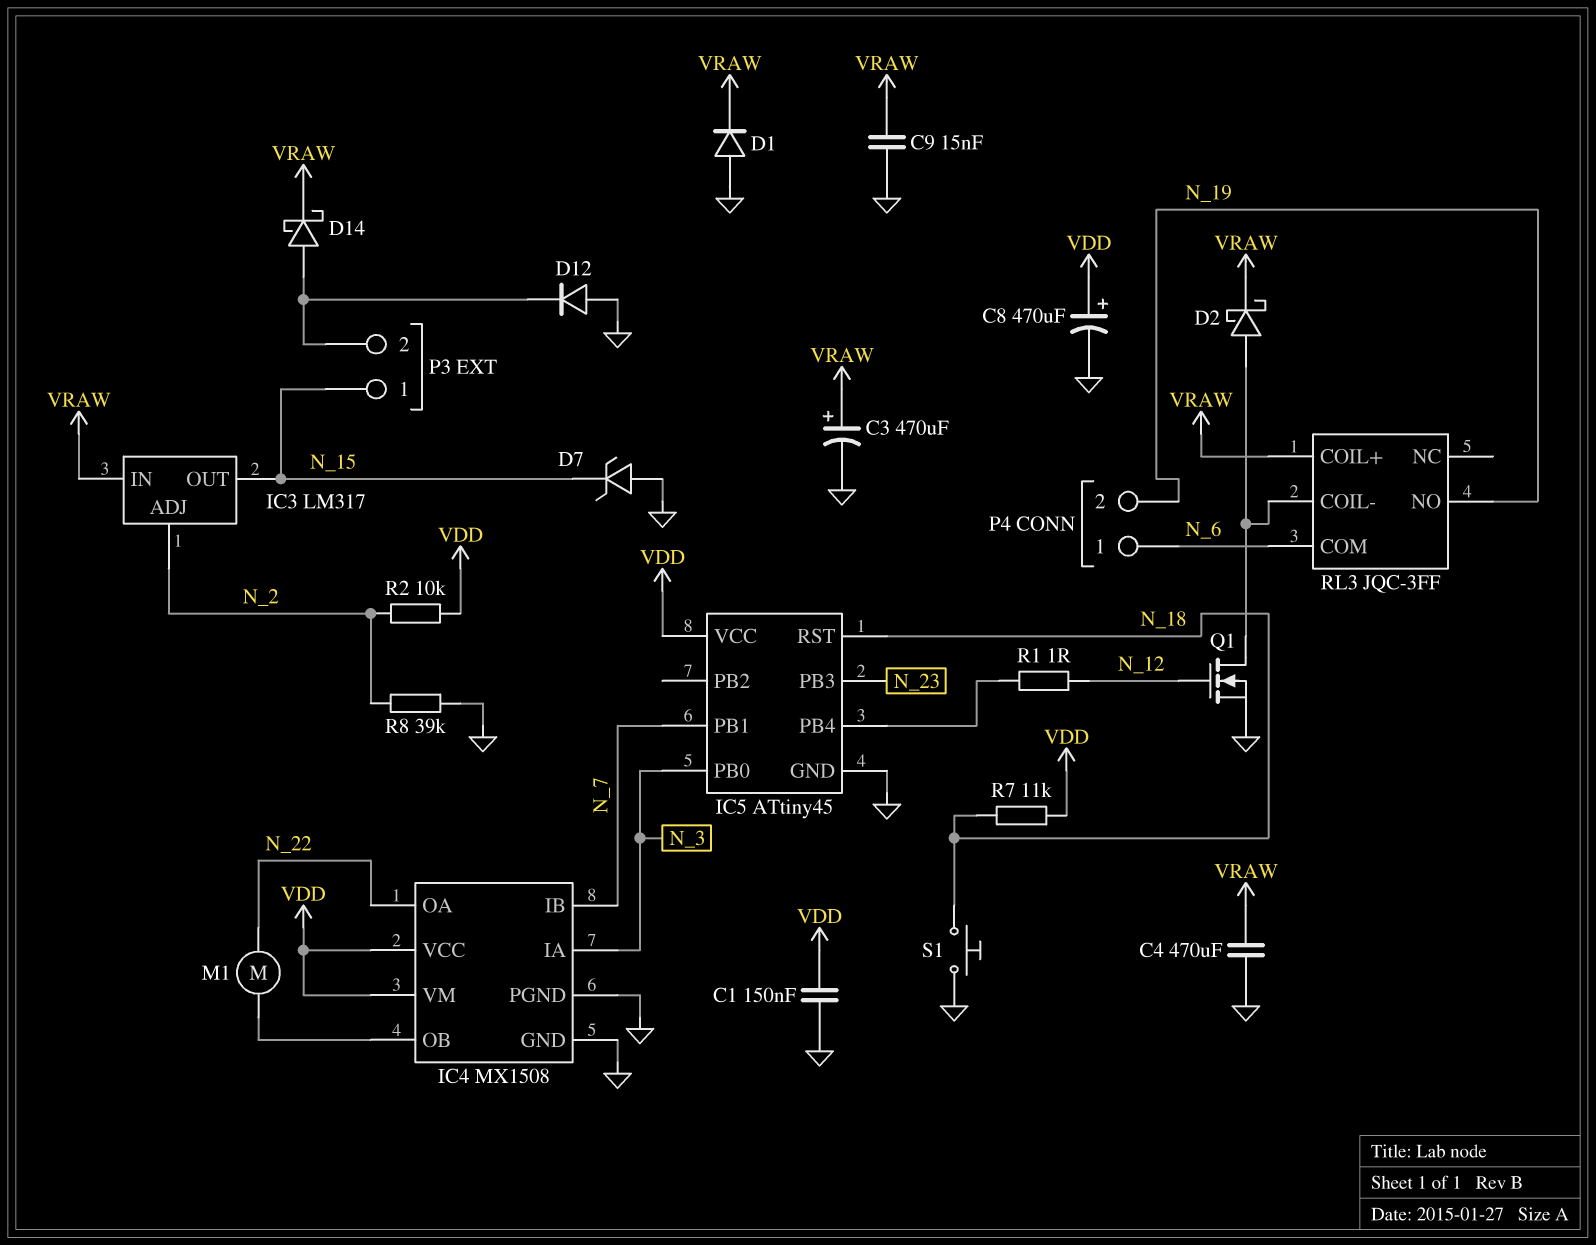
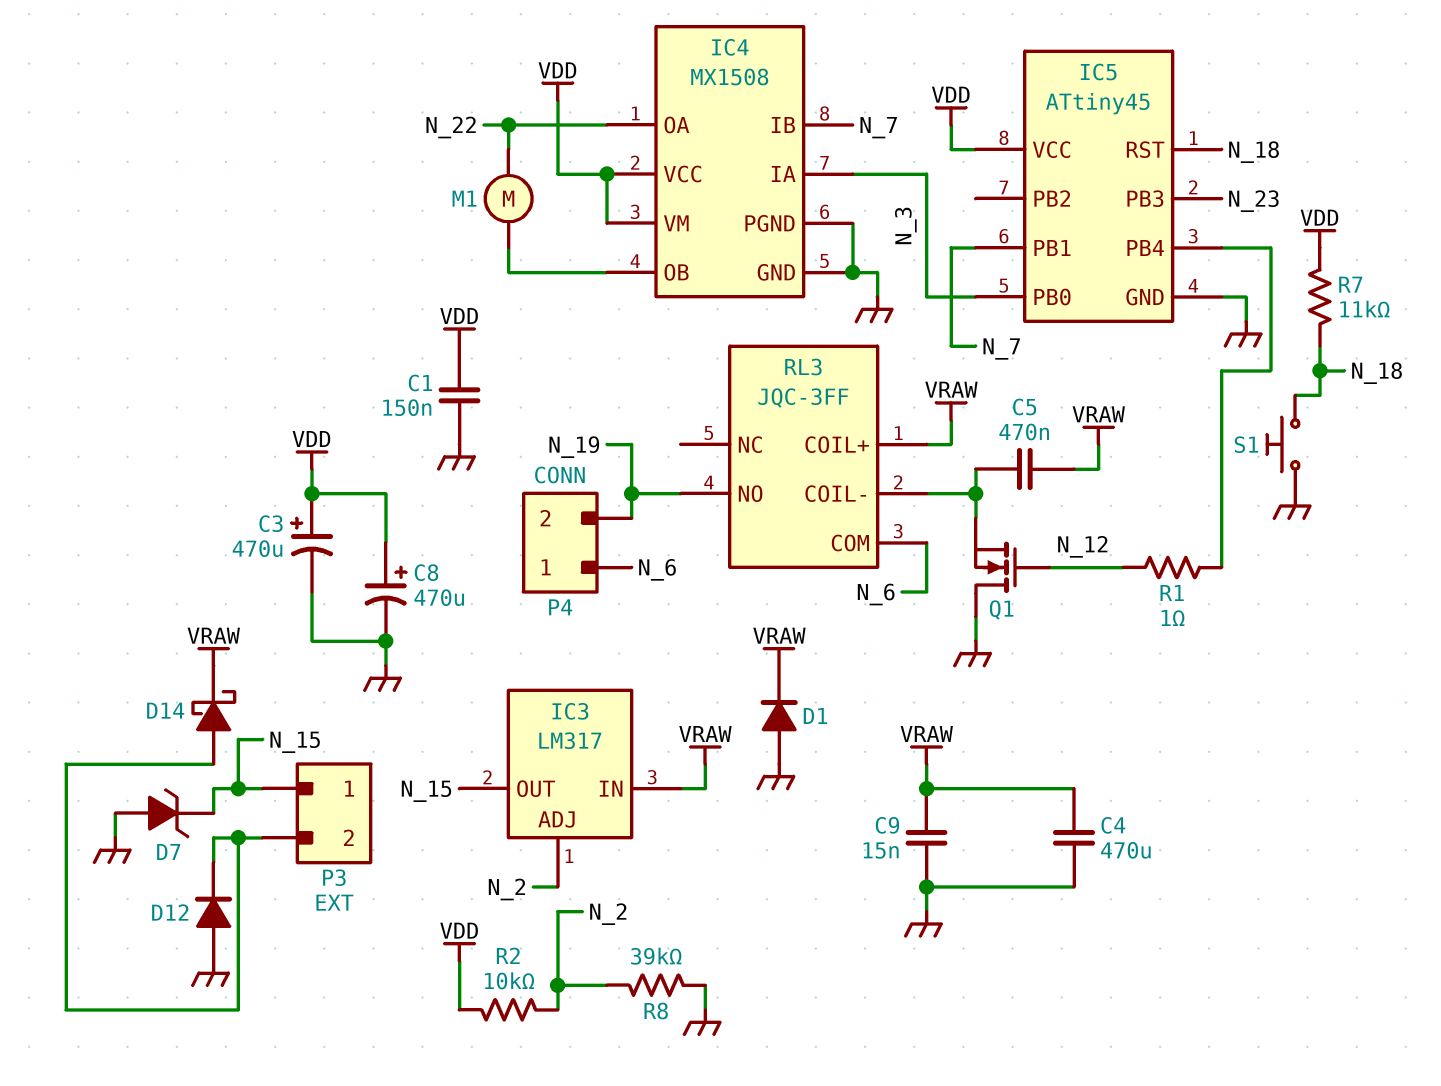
C3: 470uF (plus VRAW, minus GND) -> 470uF (plus VDD, minus GND)
C5: none -> 470nF (RL3/COIL-, VRAW)
D2: schottky (A RL3/COIL-, K VRAW) -> none
Q1: NMOS (G N_12, D RL3/COIL-, S GND) -> NMOS (G N_12, D GND, S RL3/COIL-)

